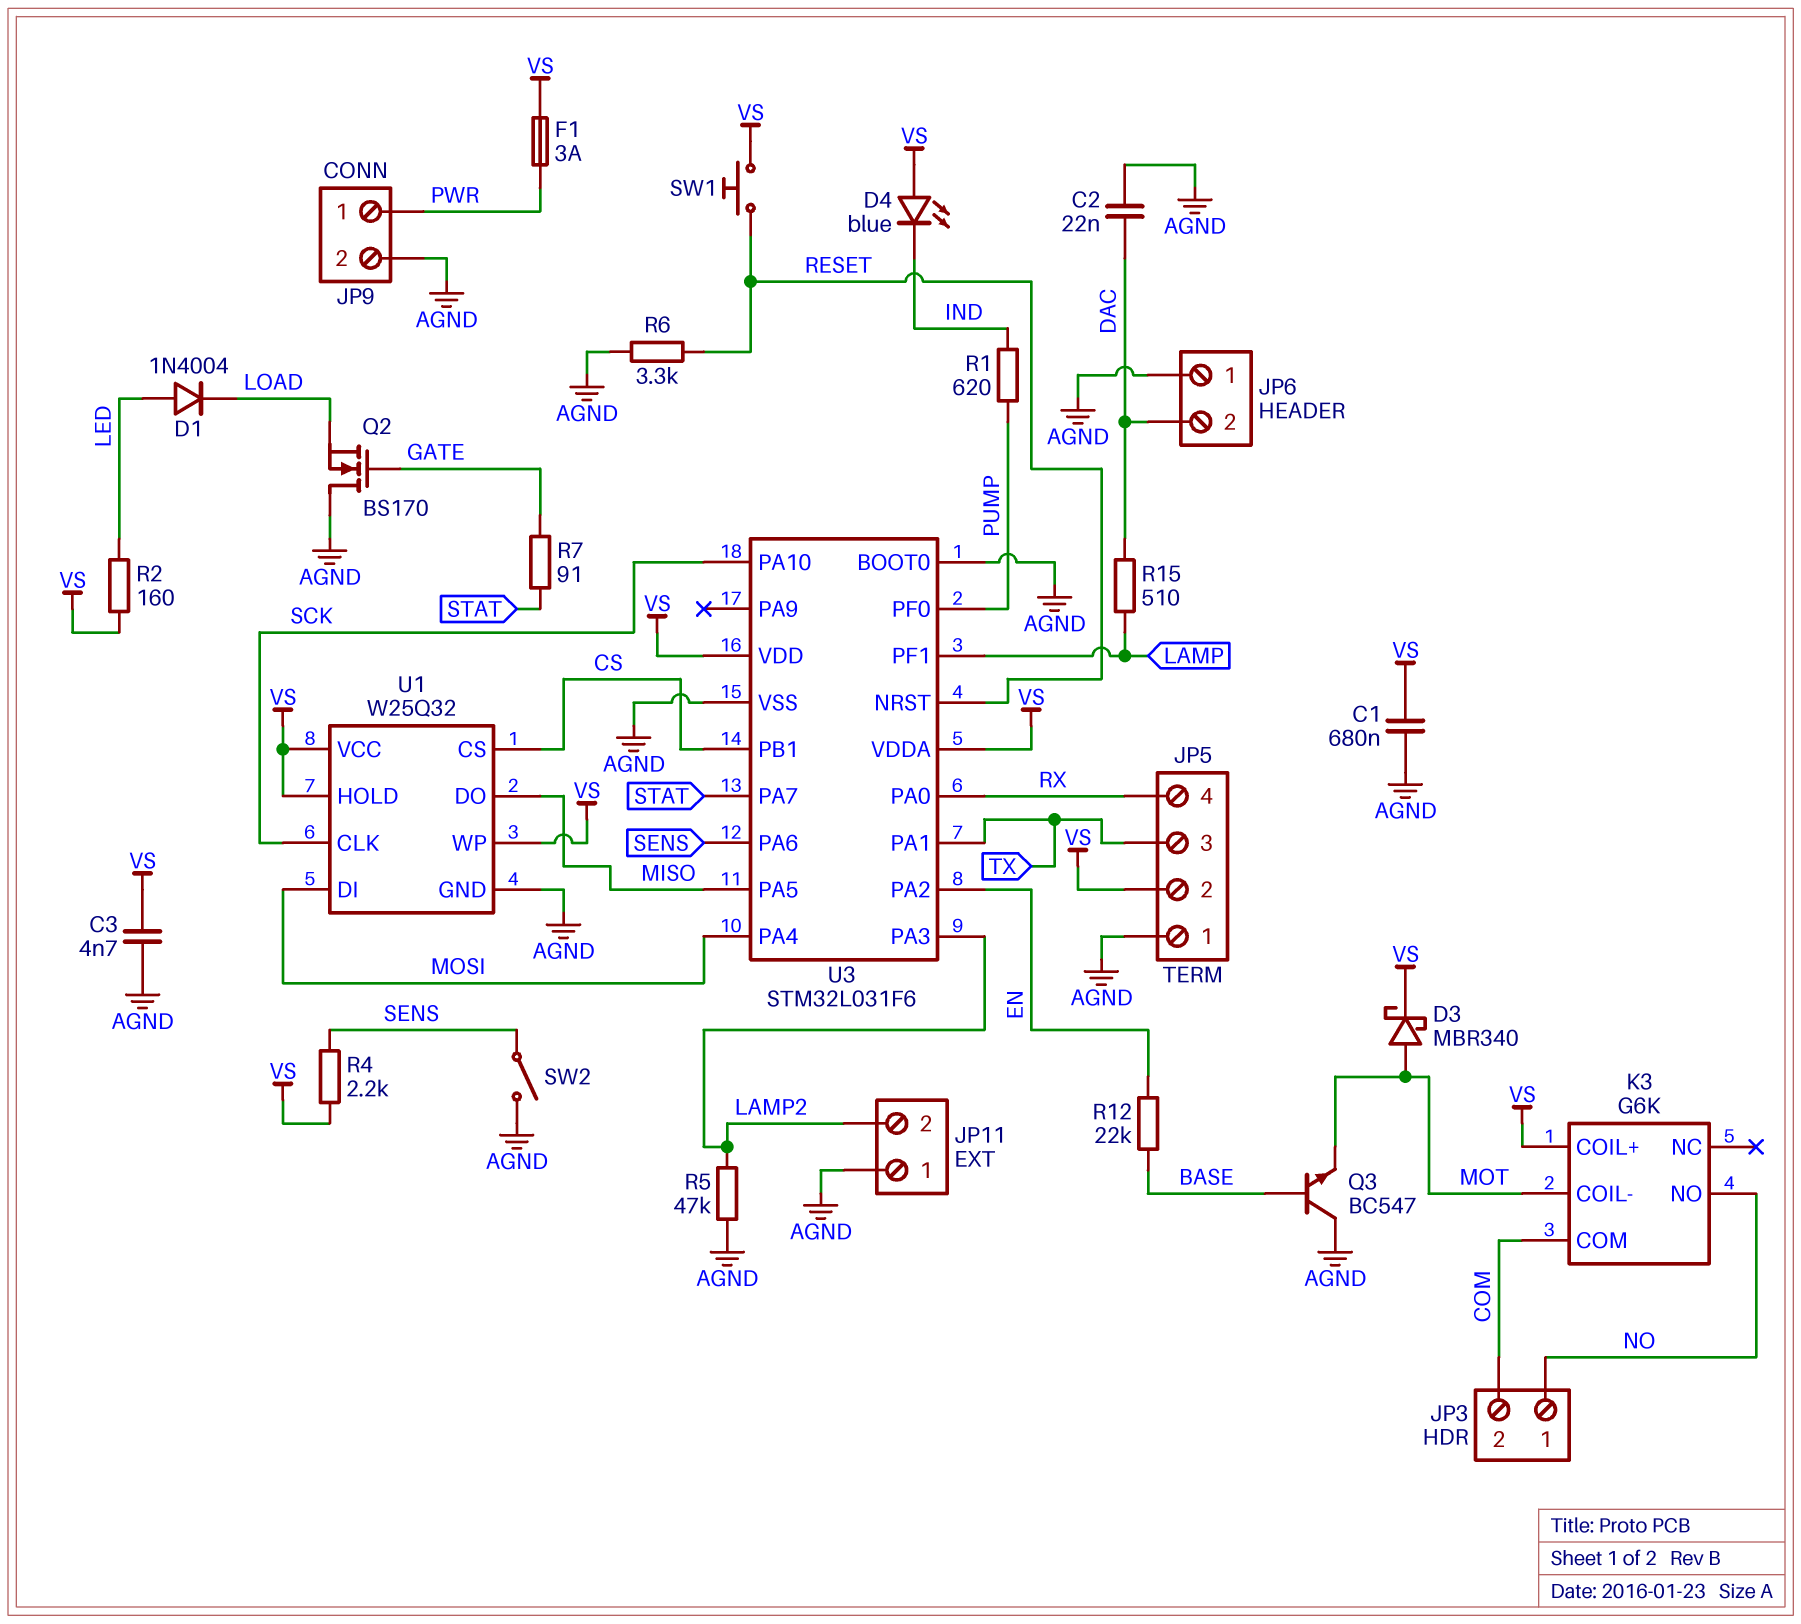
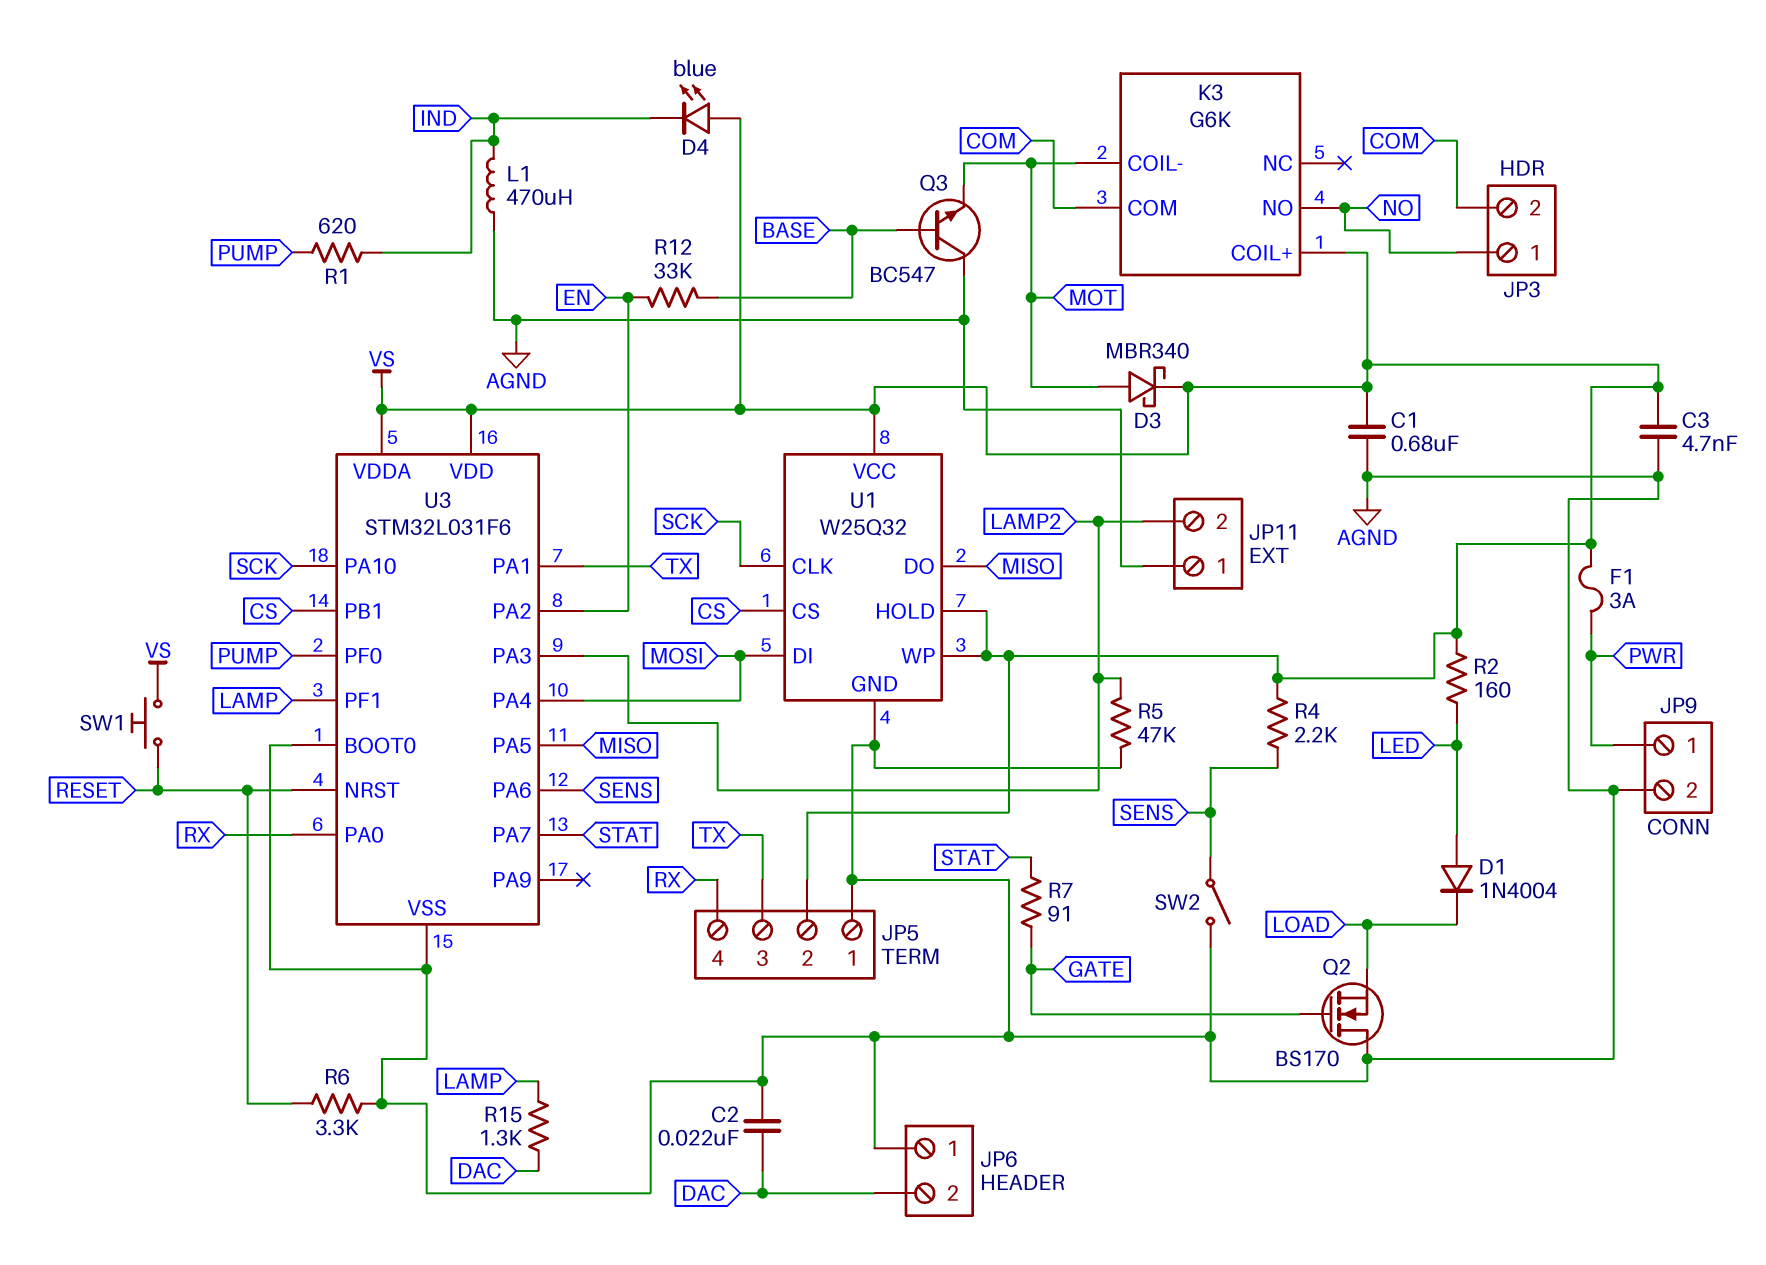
L1: none -> 470uH (AGND, IND)
R12: 22k (BASE, EN) -> 33k (BASE, EN)
R15: 510 (DAC, LAMP) -> 1.3k (DAC, LAMP)

